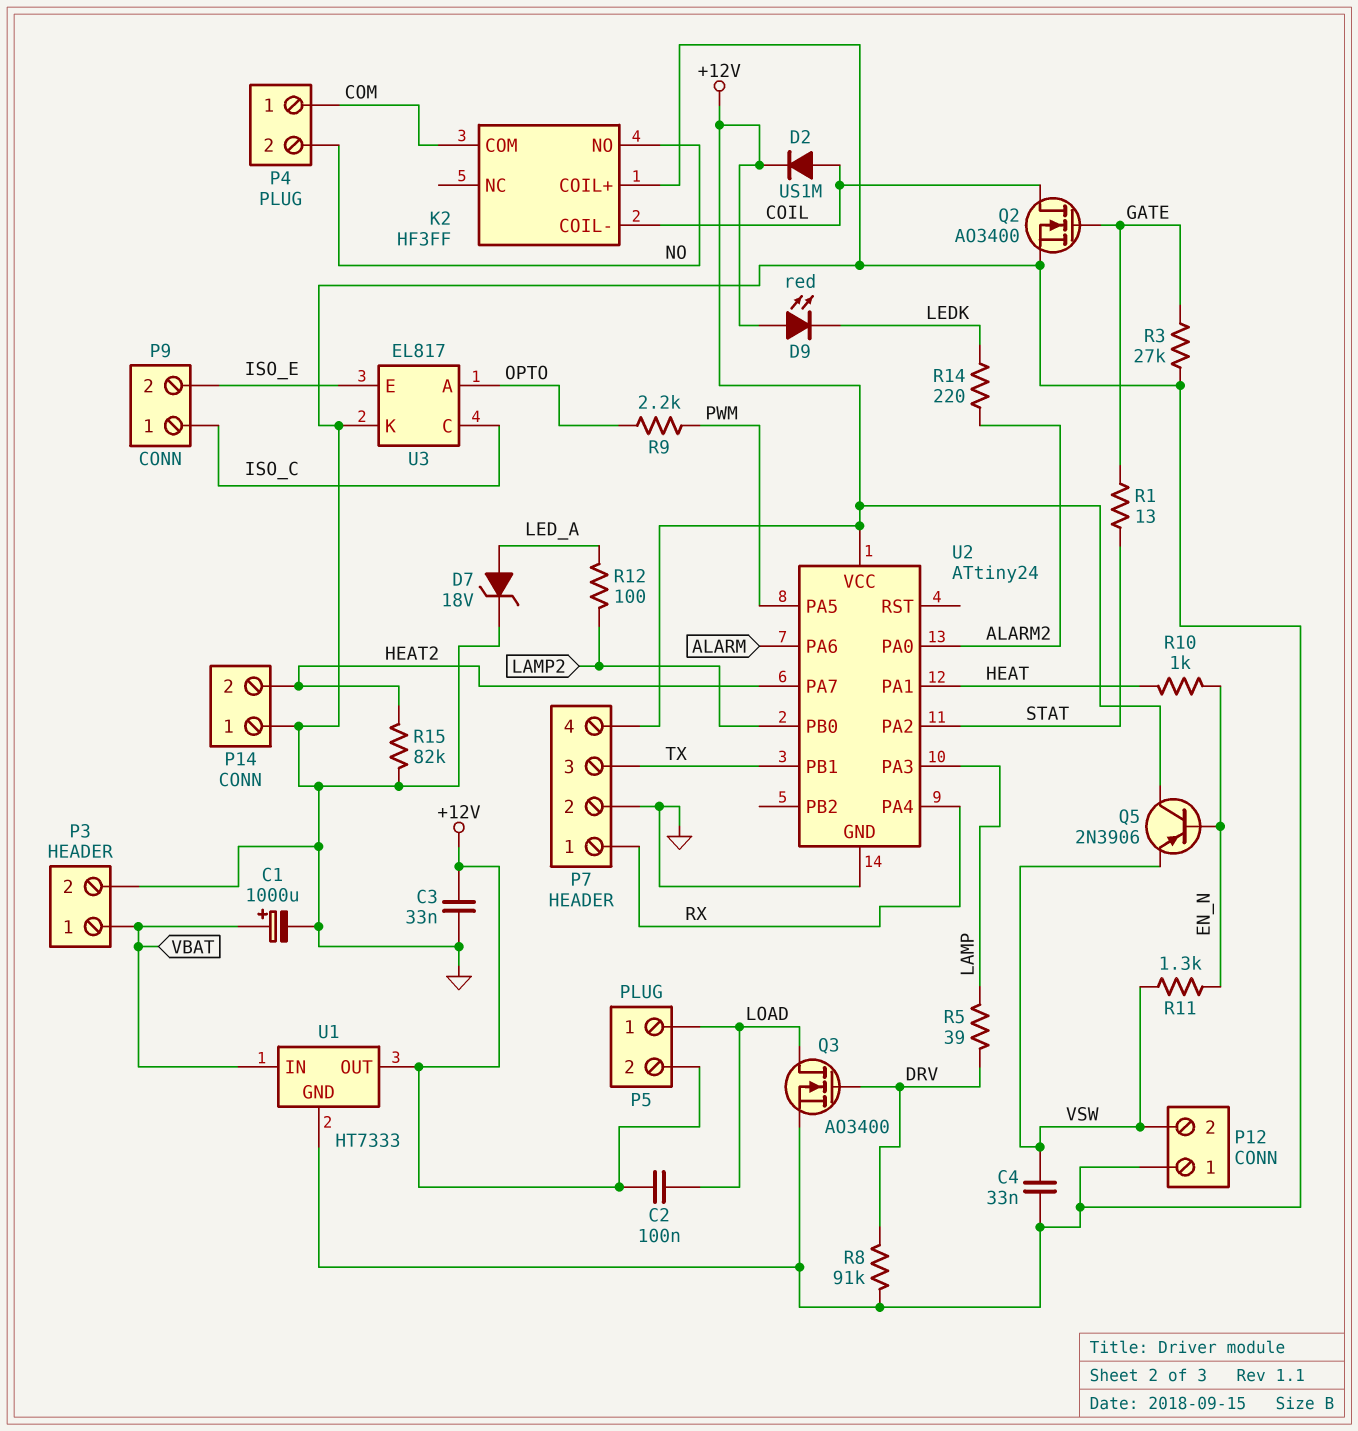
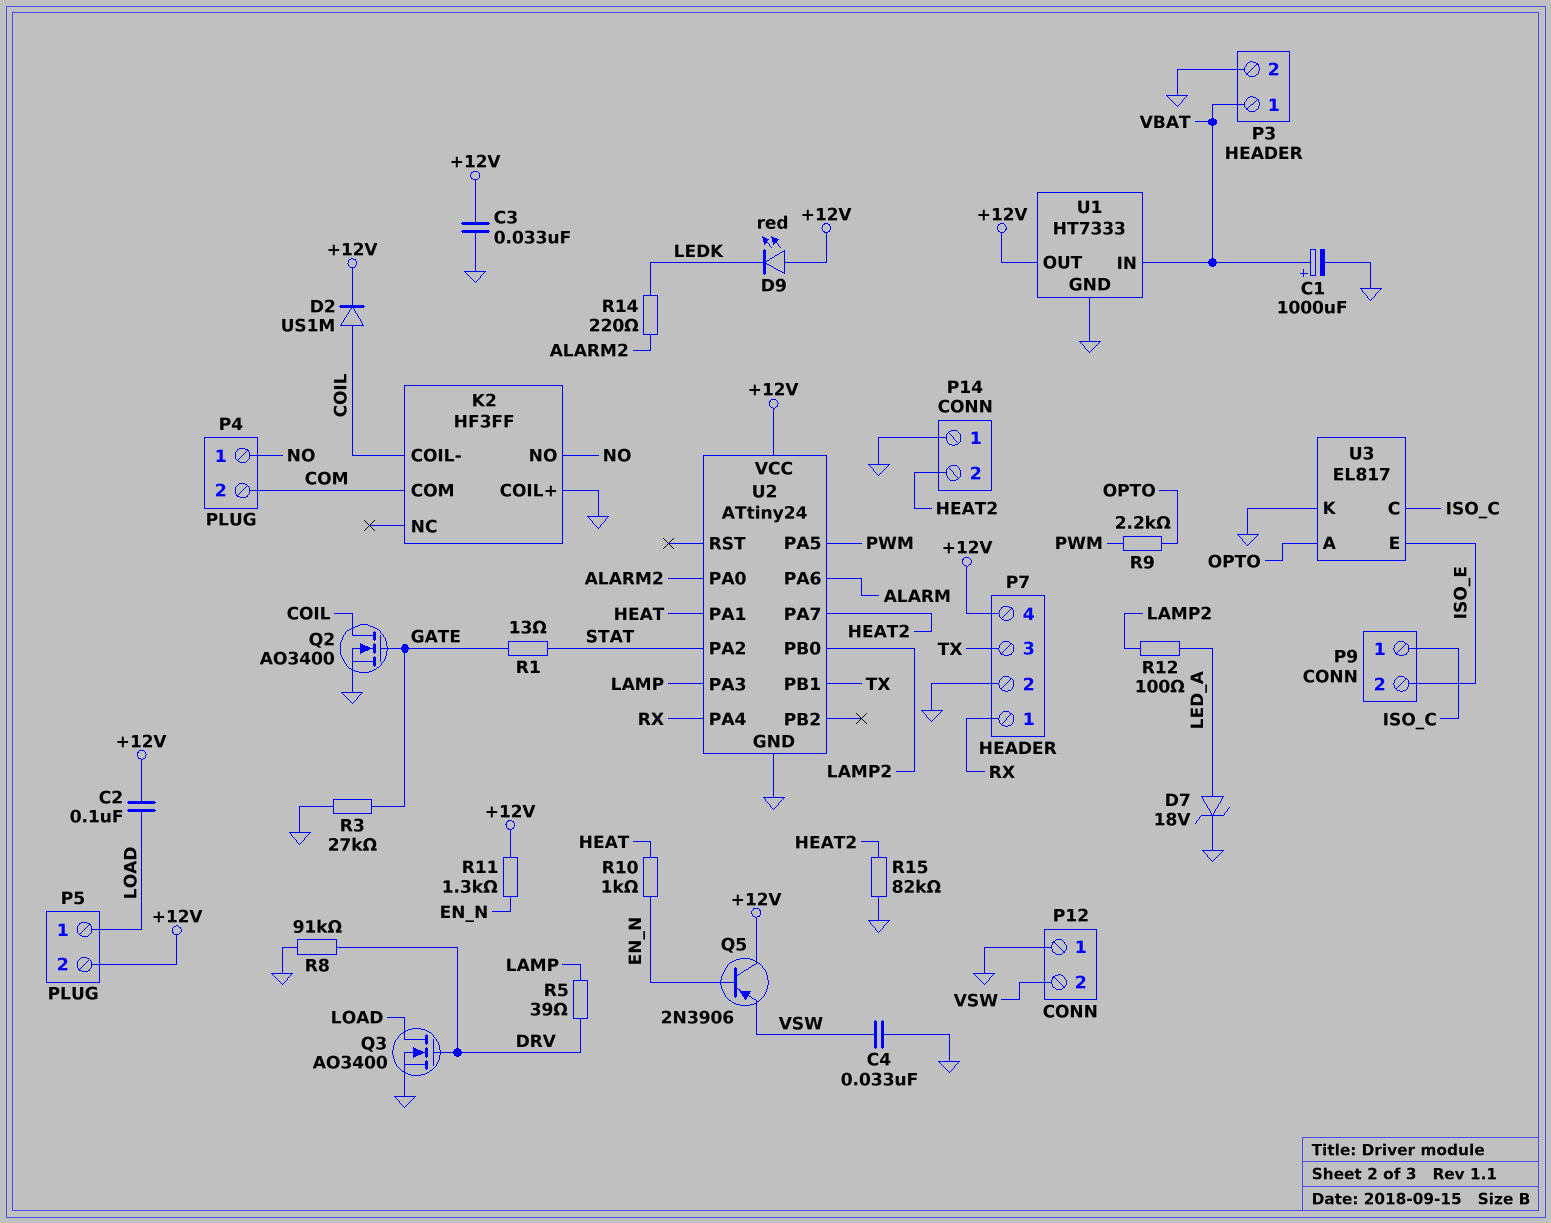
P4 pin 1: COM -> NO
P4 pin 2: NO -> COM
R11: 1.3k (EN_N, VSW) -> 1.3k (+12V, EN_N)

